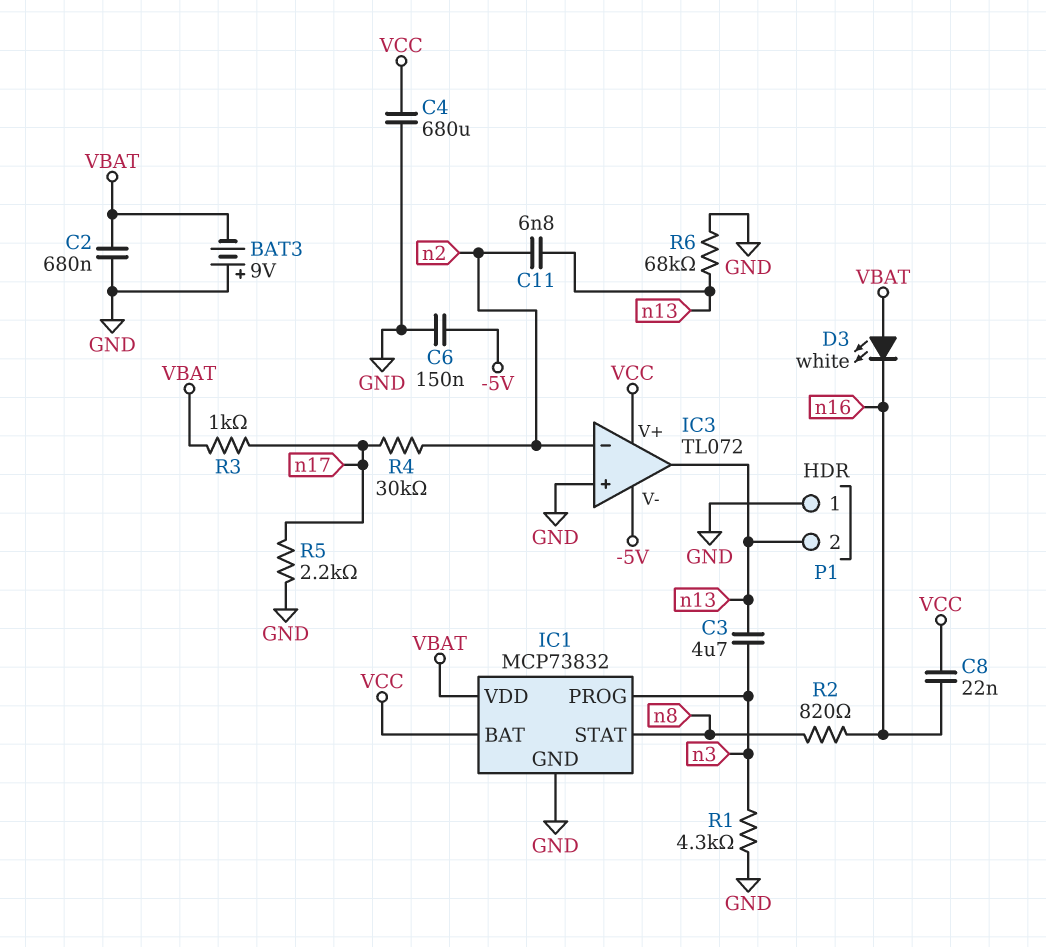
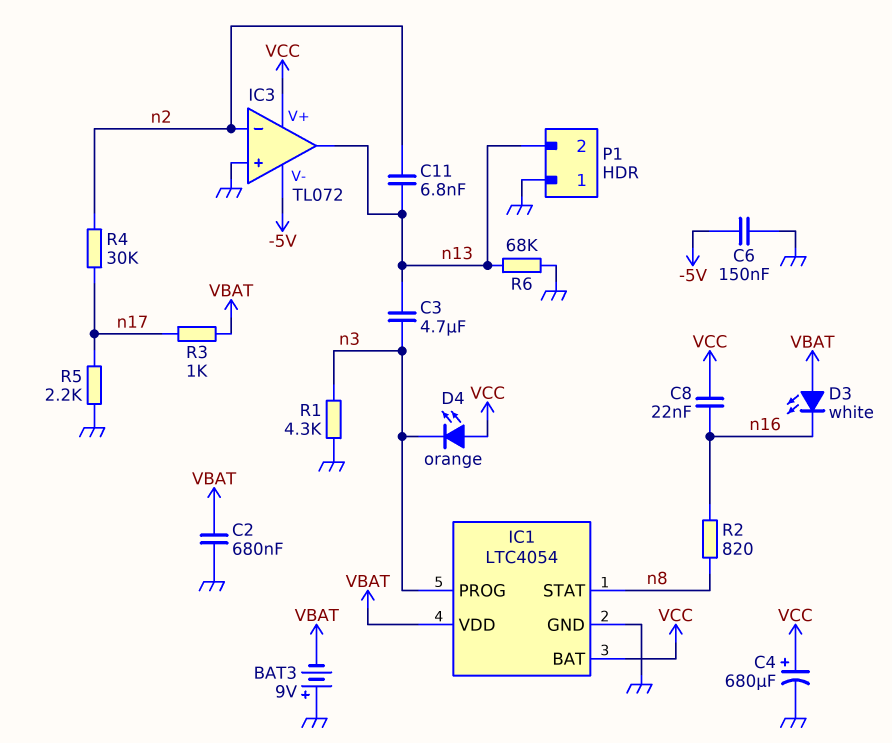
C4: 680uF (GND, VCC) -> 680uF (plus VCC, minus GND)
D4: none -> LED orange (A VCC, K n3)
IC1: MCP73832 -> LTC4054

